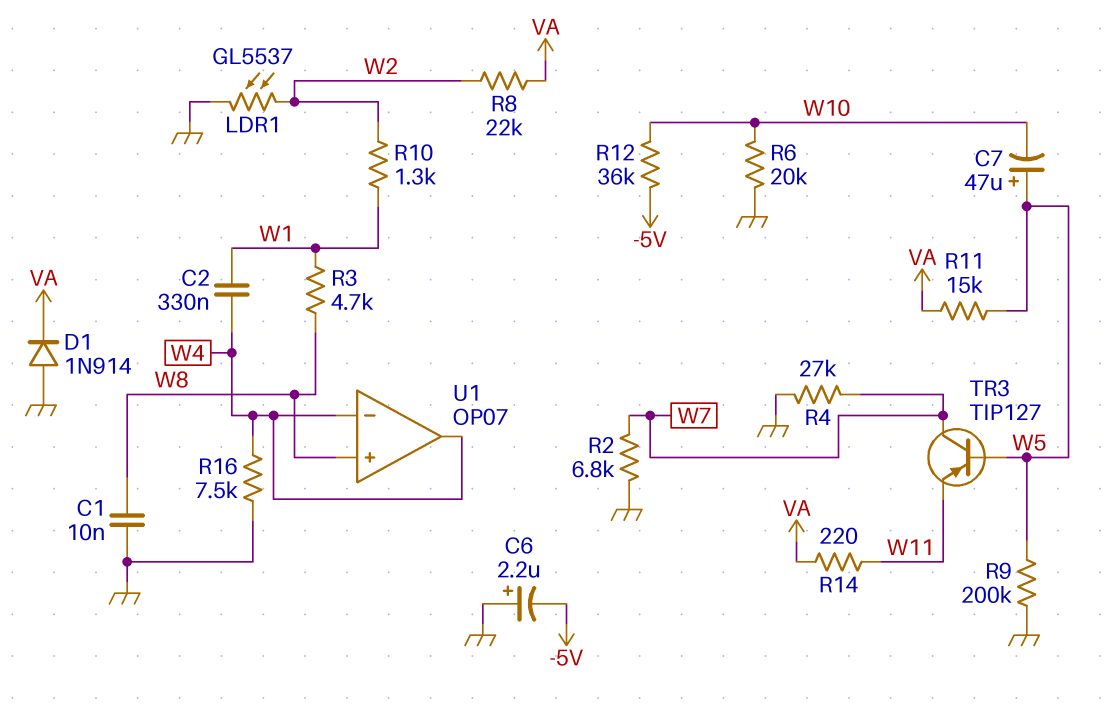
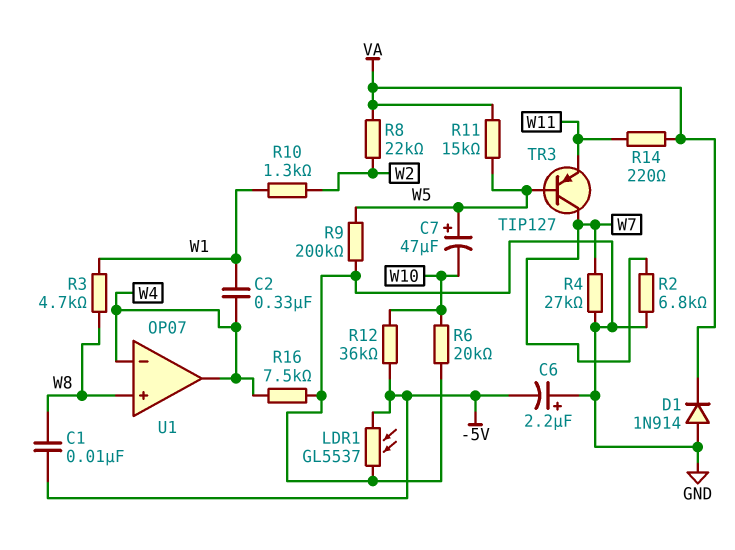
C1: 10nF (GND, W8) -> 10nF (-5V, W8)
LDR1: GL5537 (GND, W2) -> GL5537 (-5V, GND)

